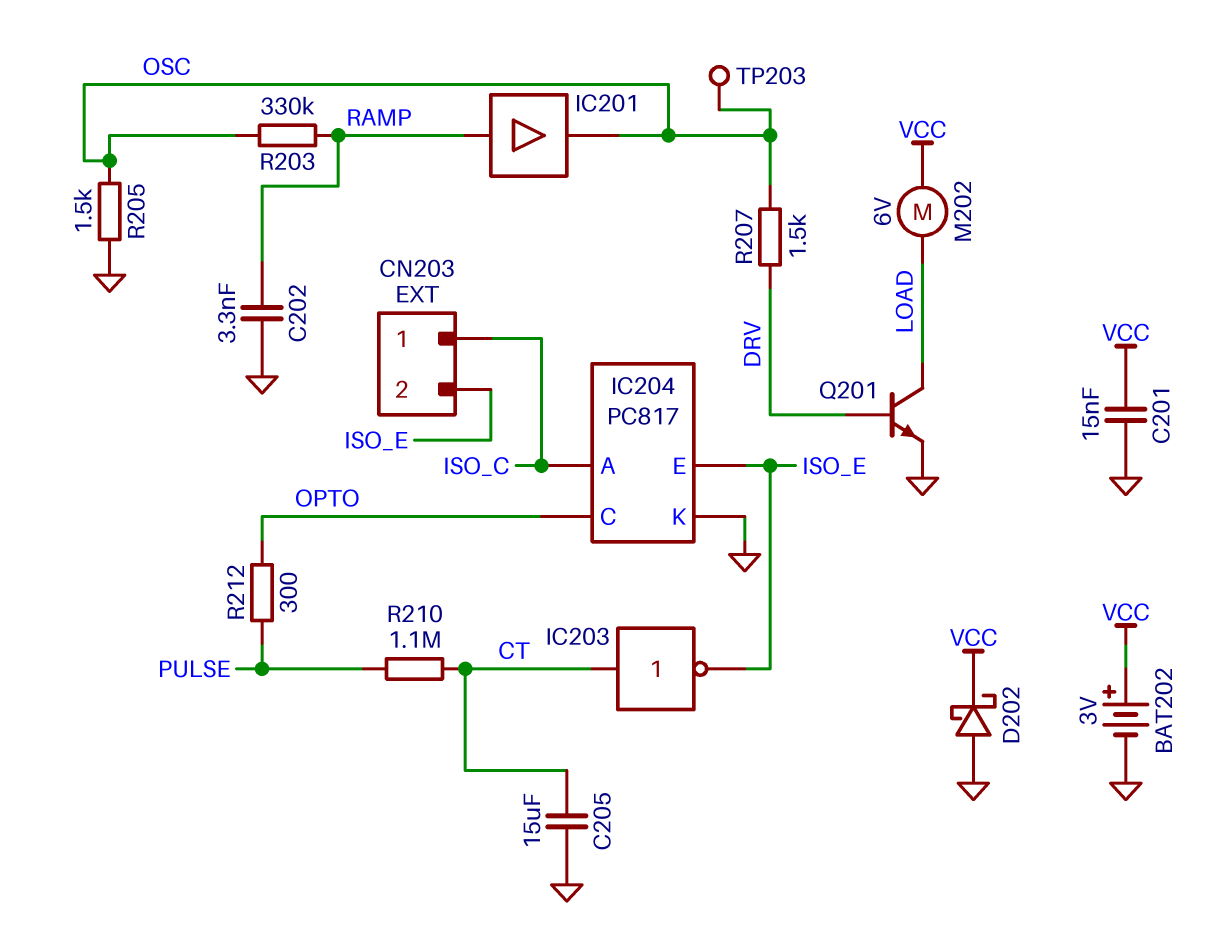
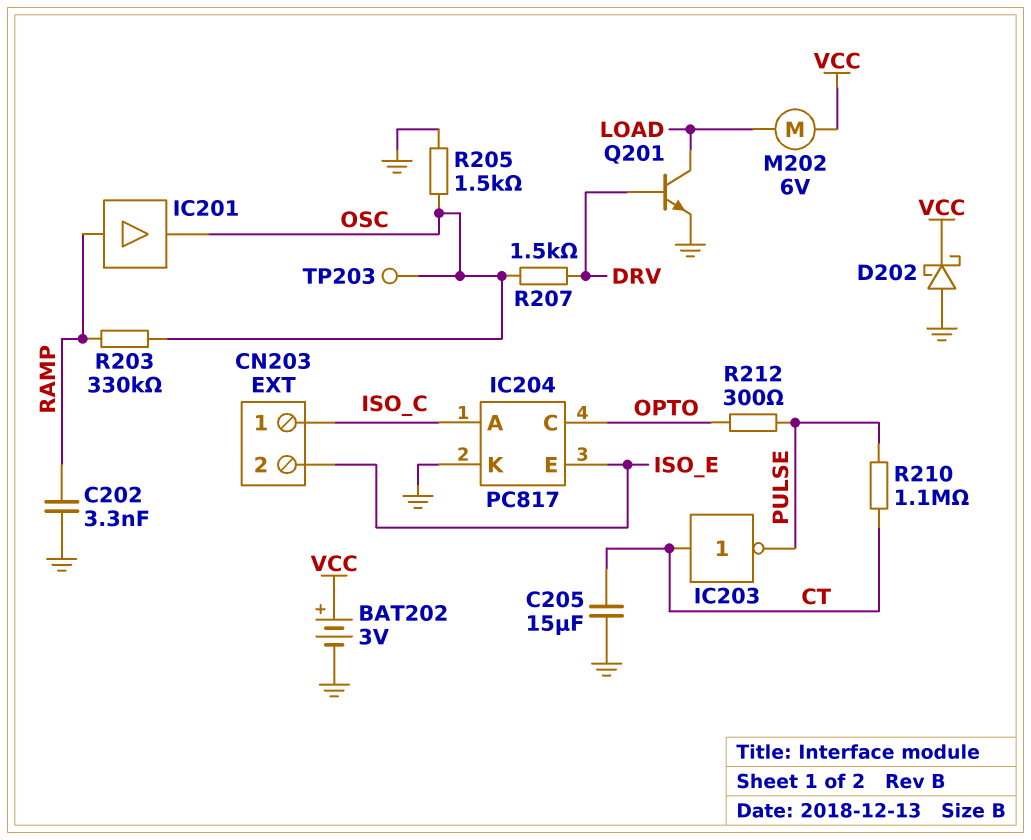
C201: 15nF (GND, VCC) -> none
IC203: NOT (in CT, out ISO_E) -> NOT (in CT, out PULSE)

